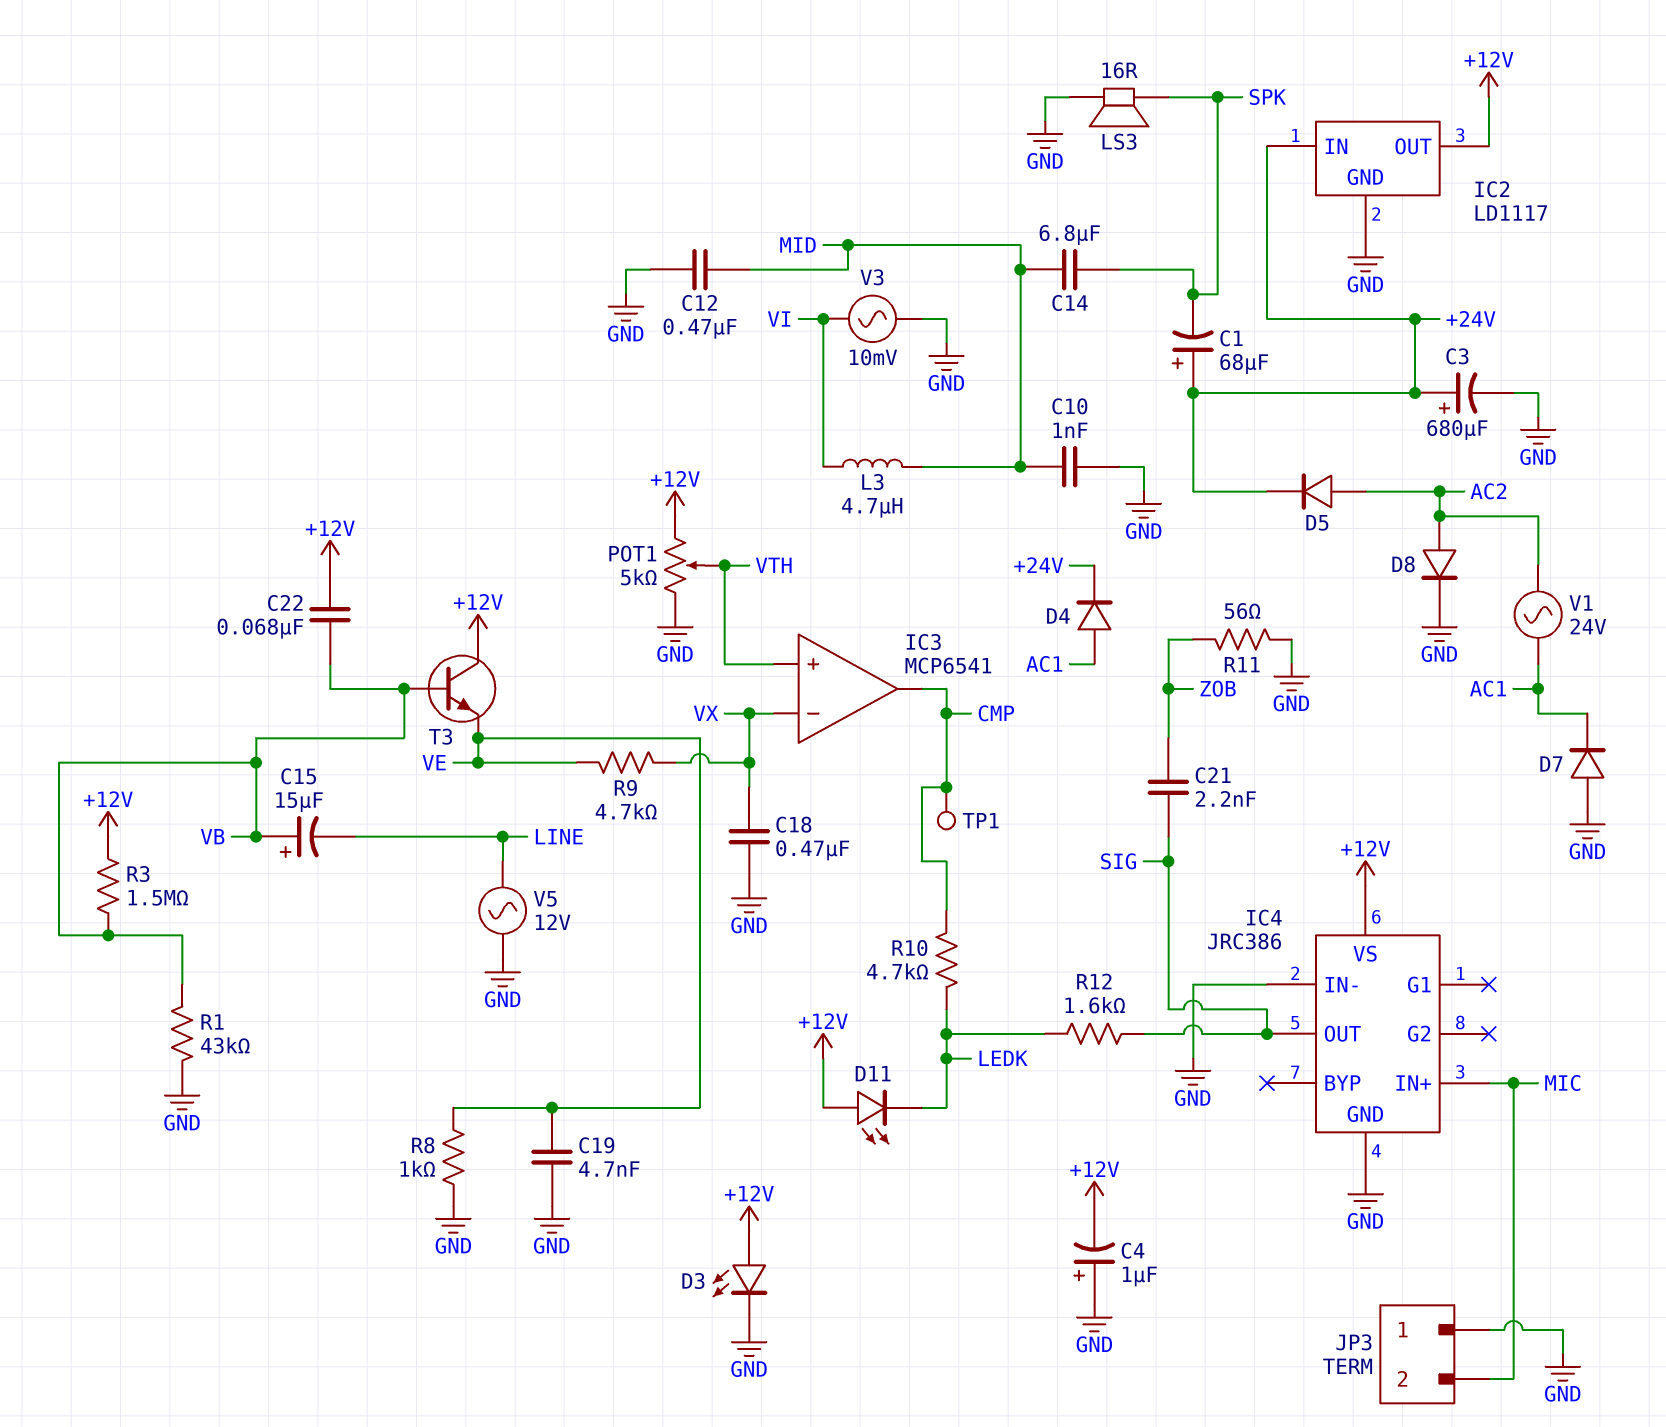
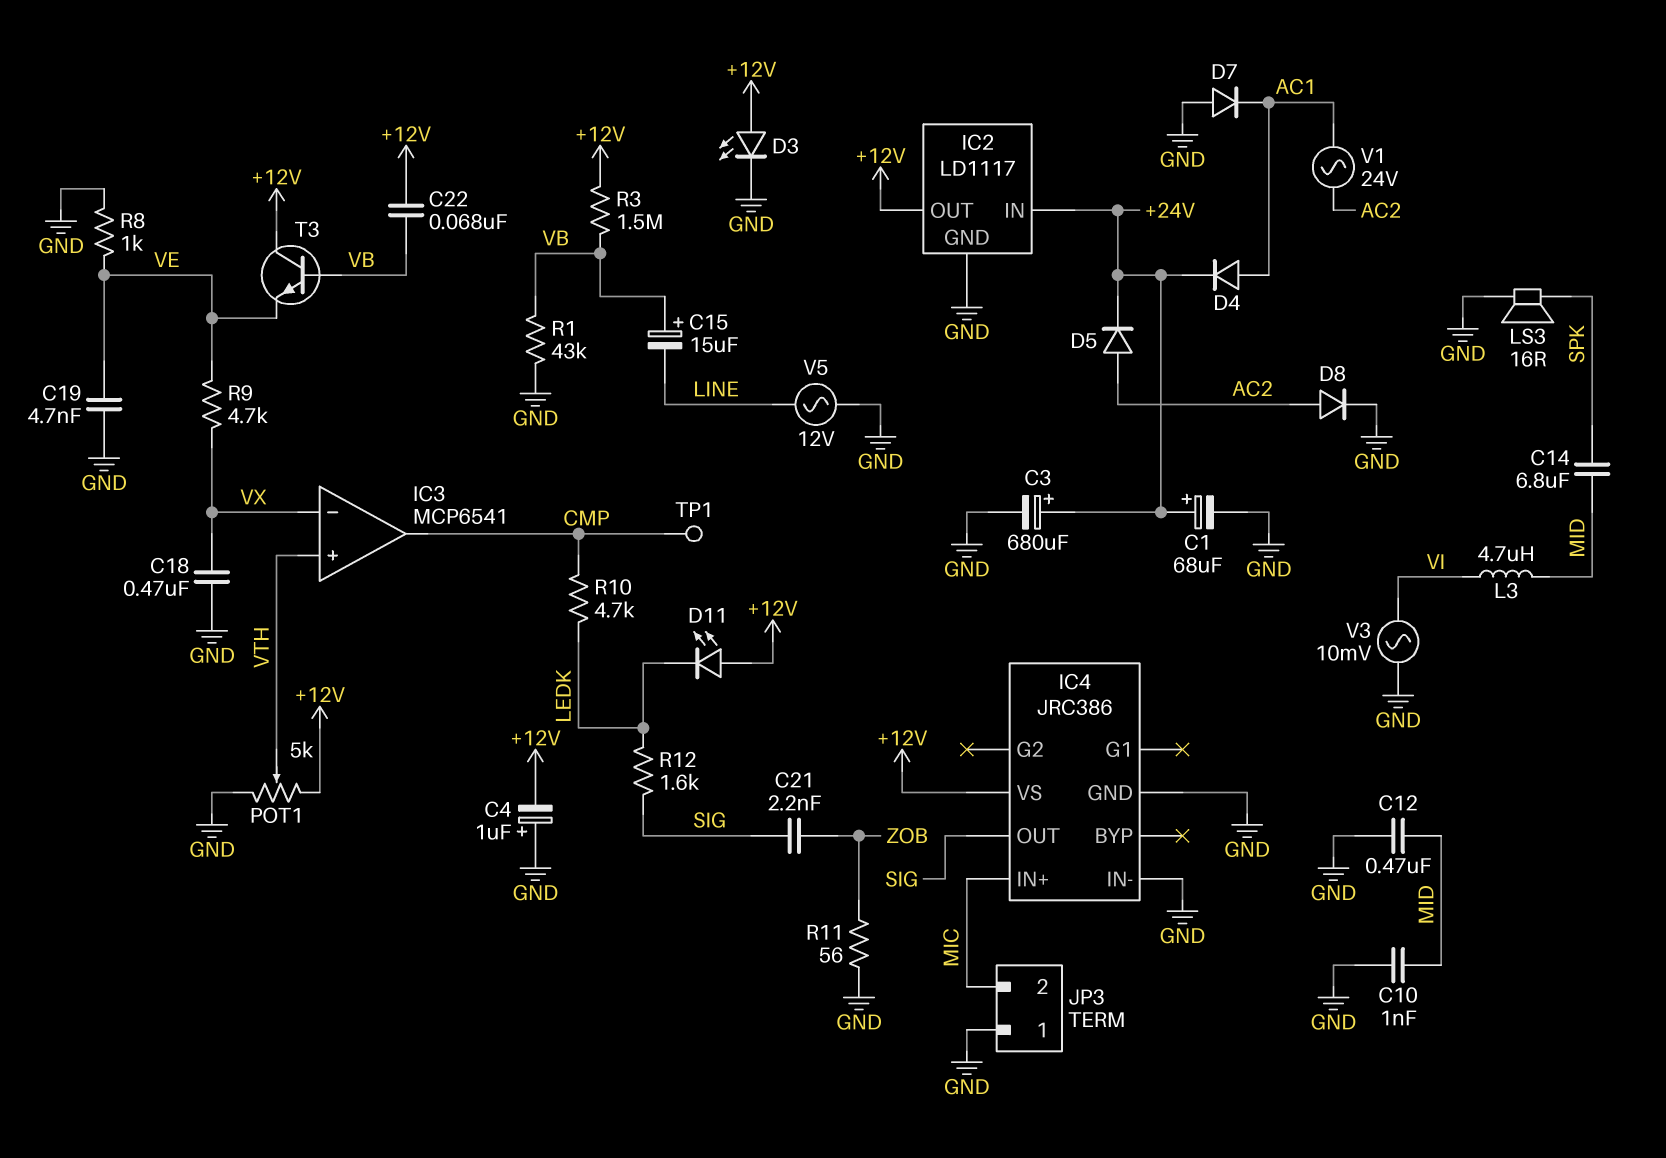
C1: 68uF (plus +24V, minus SPK) -> 68uF (plus +24V, minus GND)

